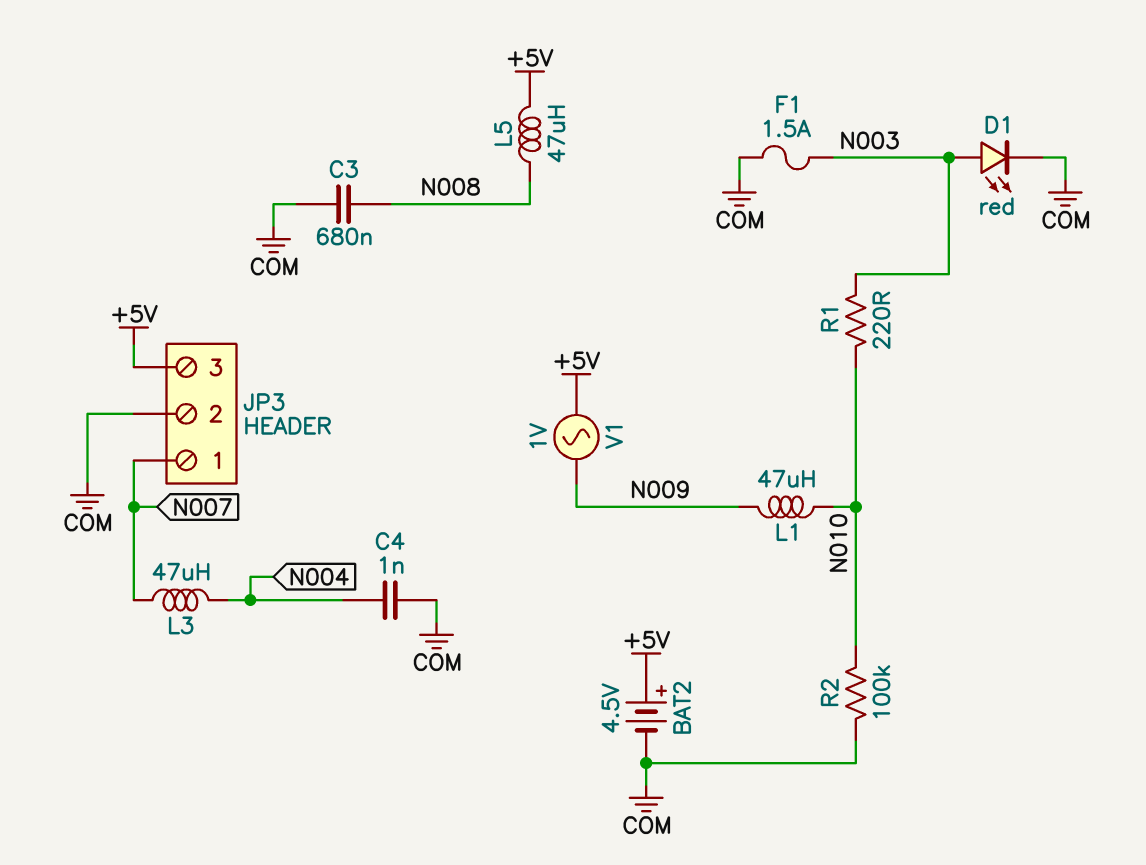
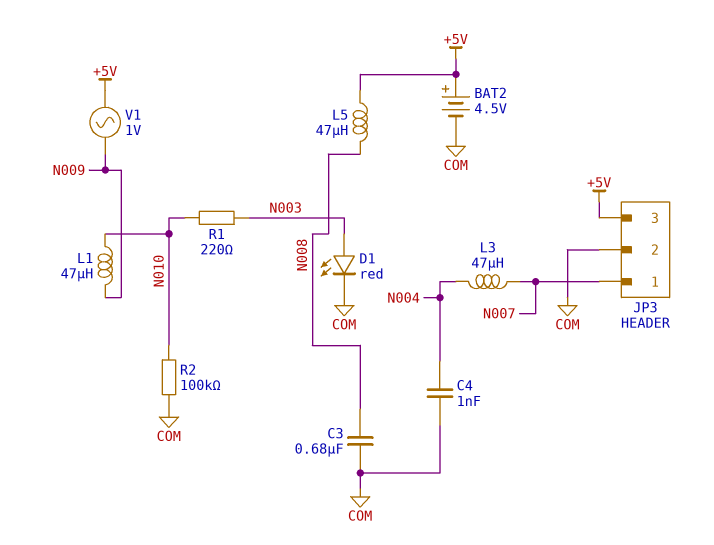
F1: 1.5A (COM, N003) -> none

